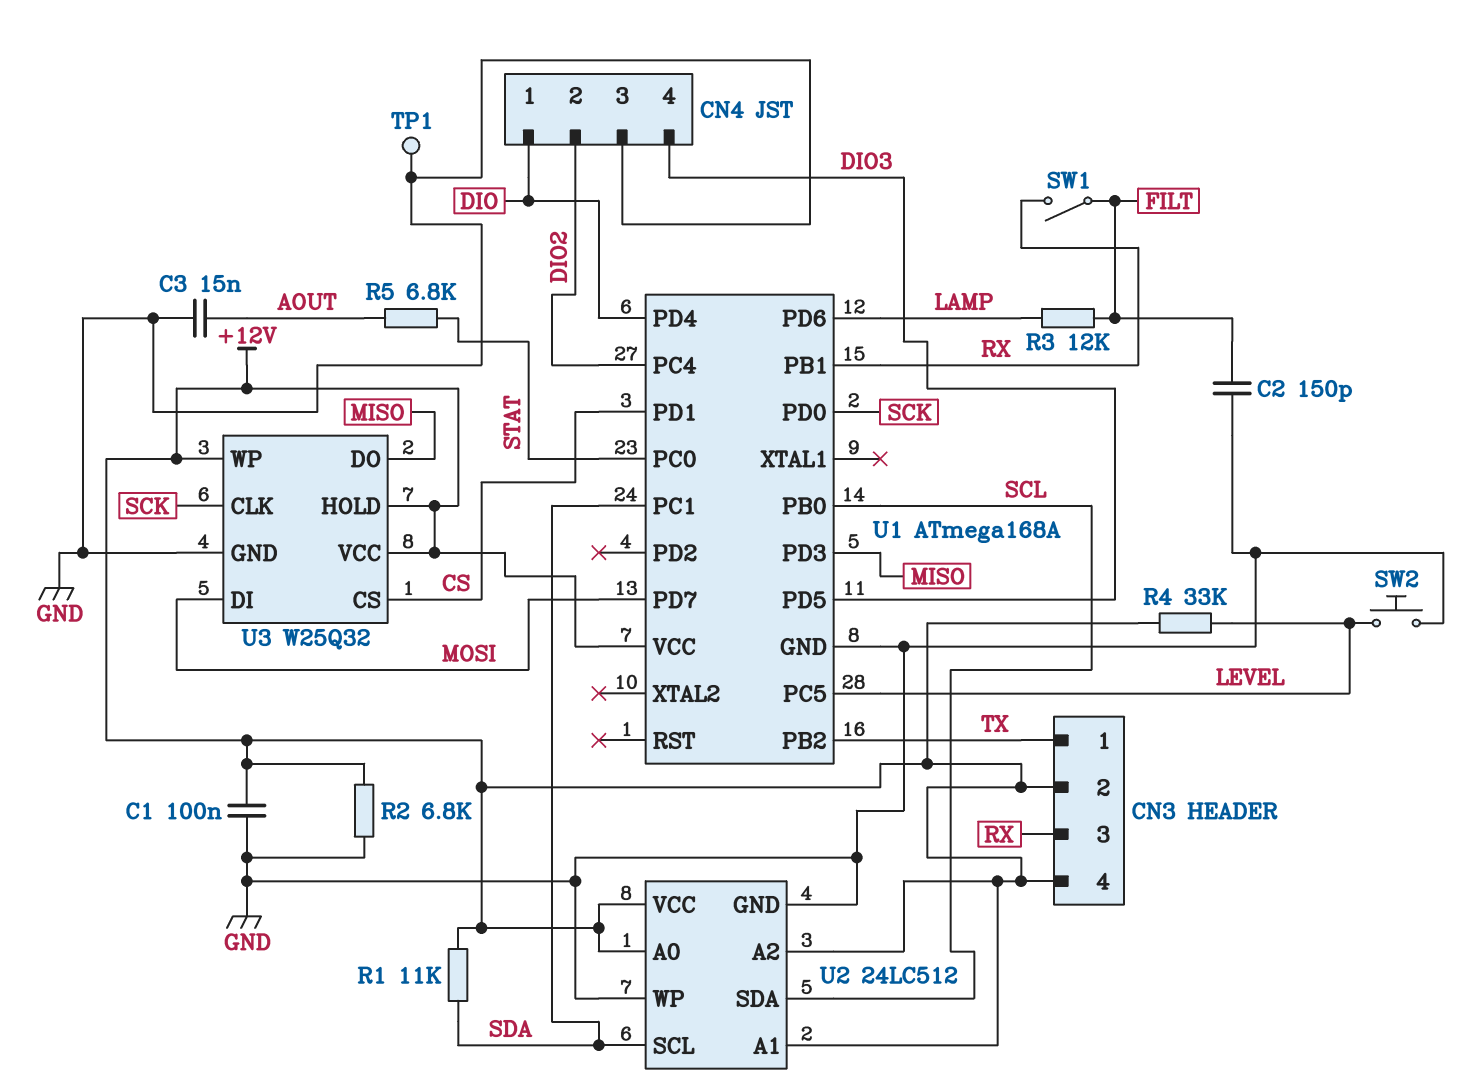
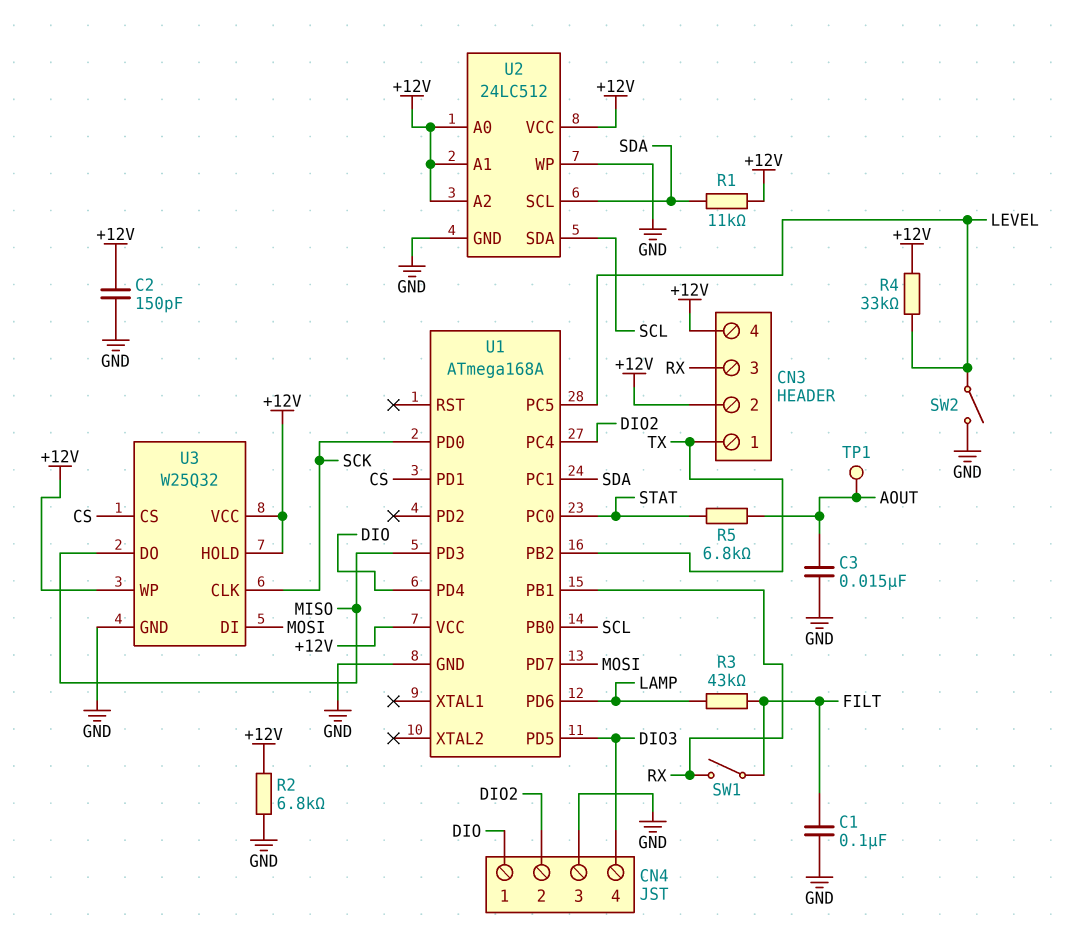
C1: 100nF (+12V, GND) -> 100nF (FILT, GND)
C2: 150pF (FILT, GND) -> 150pF (+12V, GND)
R3: 12k (FILT, LAMP) -> 43k (FILT, LAMP)
SW2: button (GND, LEVEL) -> switch (GND, LEVEL)
TP1: test point (GND) -> test point (AOUT)

